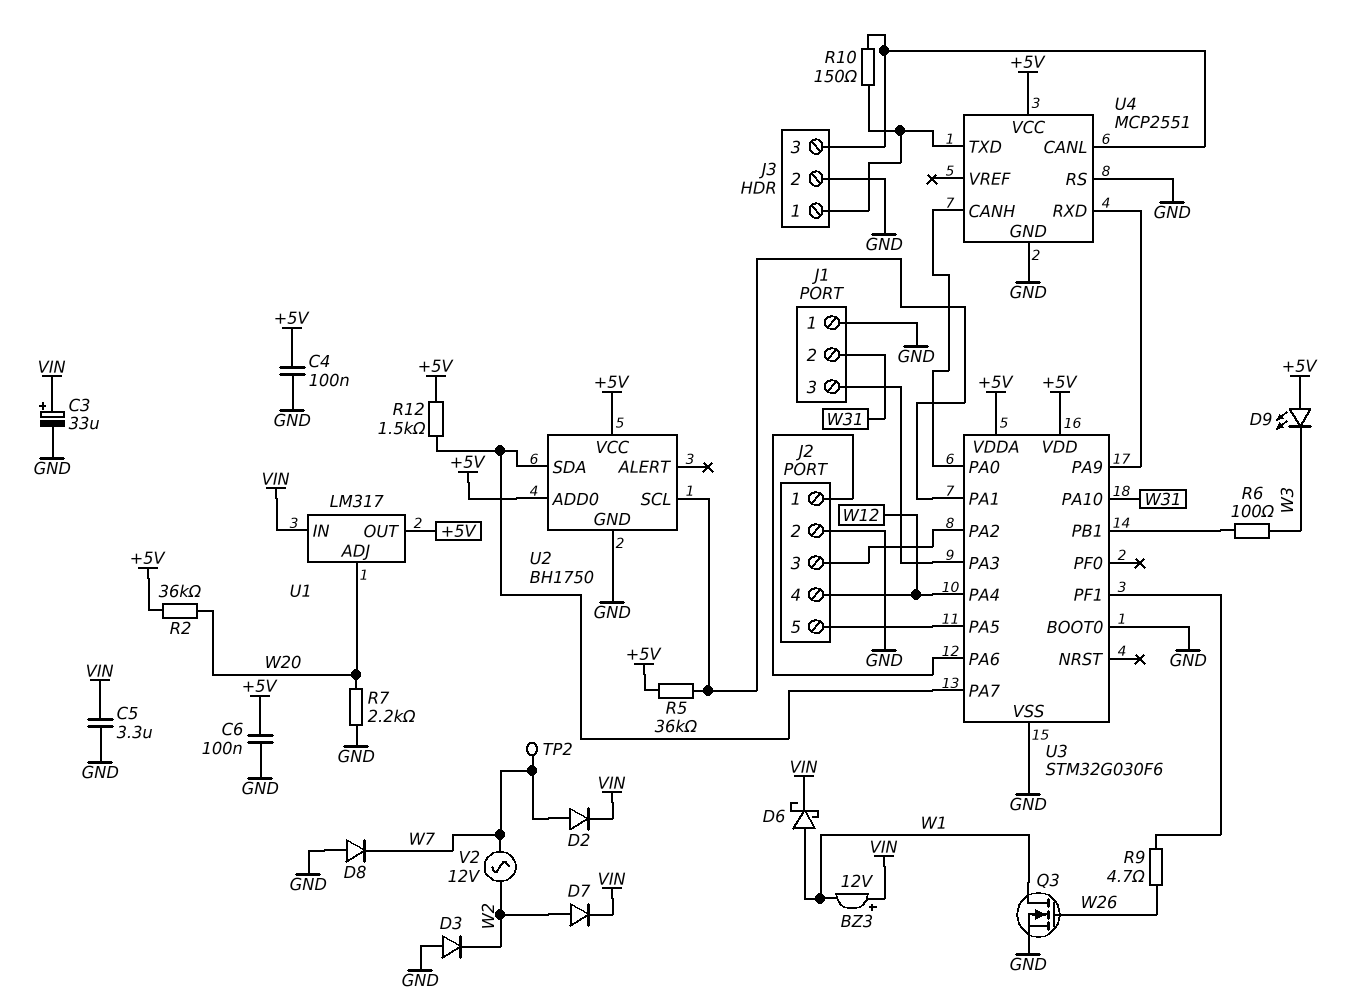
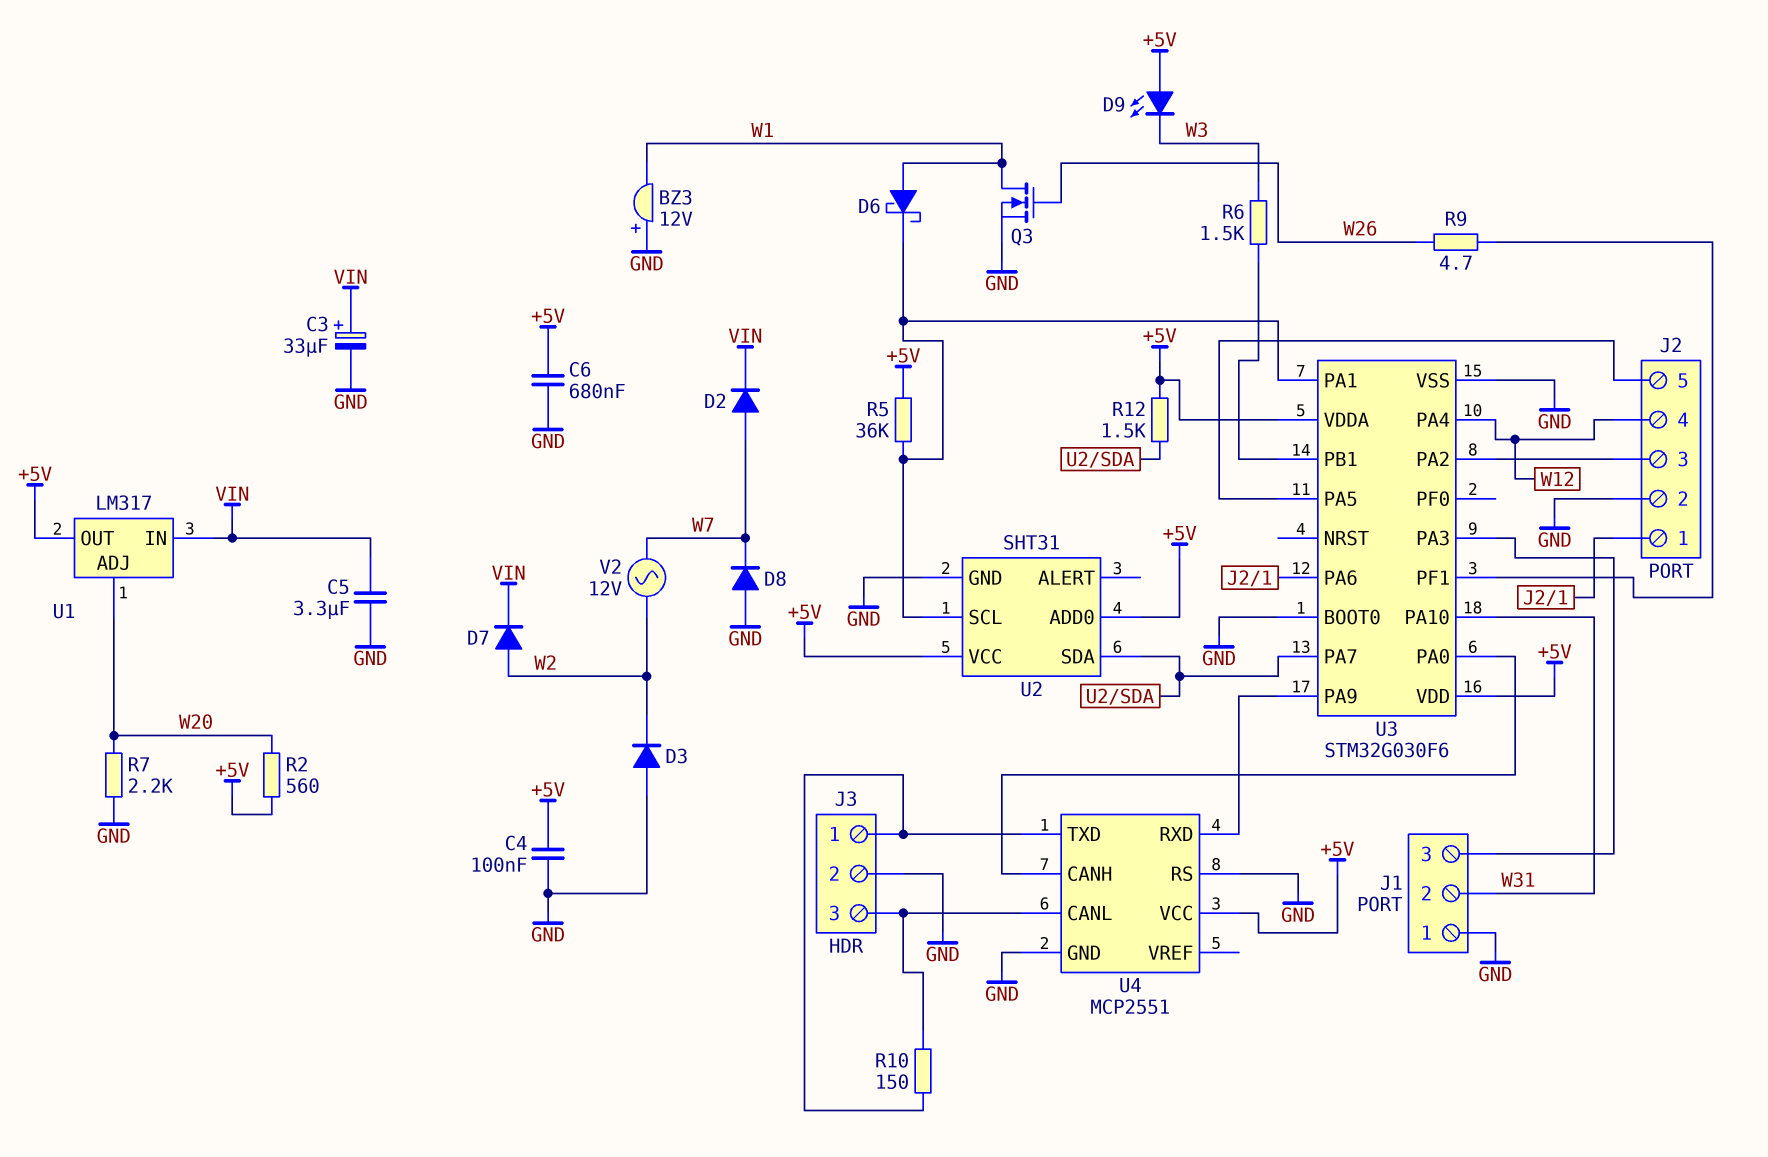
BZ3: buzzer 12V (plus VIN, minus W1) -> buzzer 12V (plus GND, minus W1)
C6: 100nF (+5V, GND) -> 680nF (+5V, GND)
D6: schottky (A W1, K VIN) -> schottky (A W1, K U2/SCL)
R2: 36k (+5V, W20) -> 560 (+5V, W20)
R6: 100 (U3/PB1, W3) -> 1.5k (U3/PB1, W3)
TP2: test point (W7) -> none
U2: BH1750 -> SHT31

